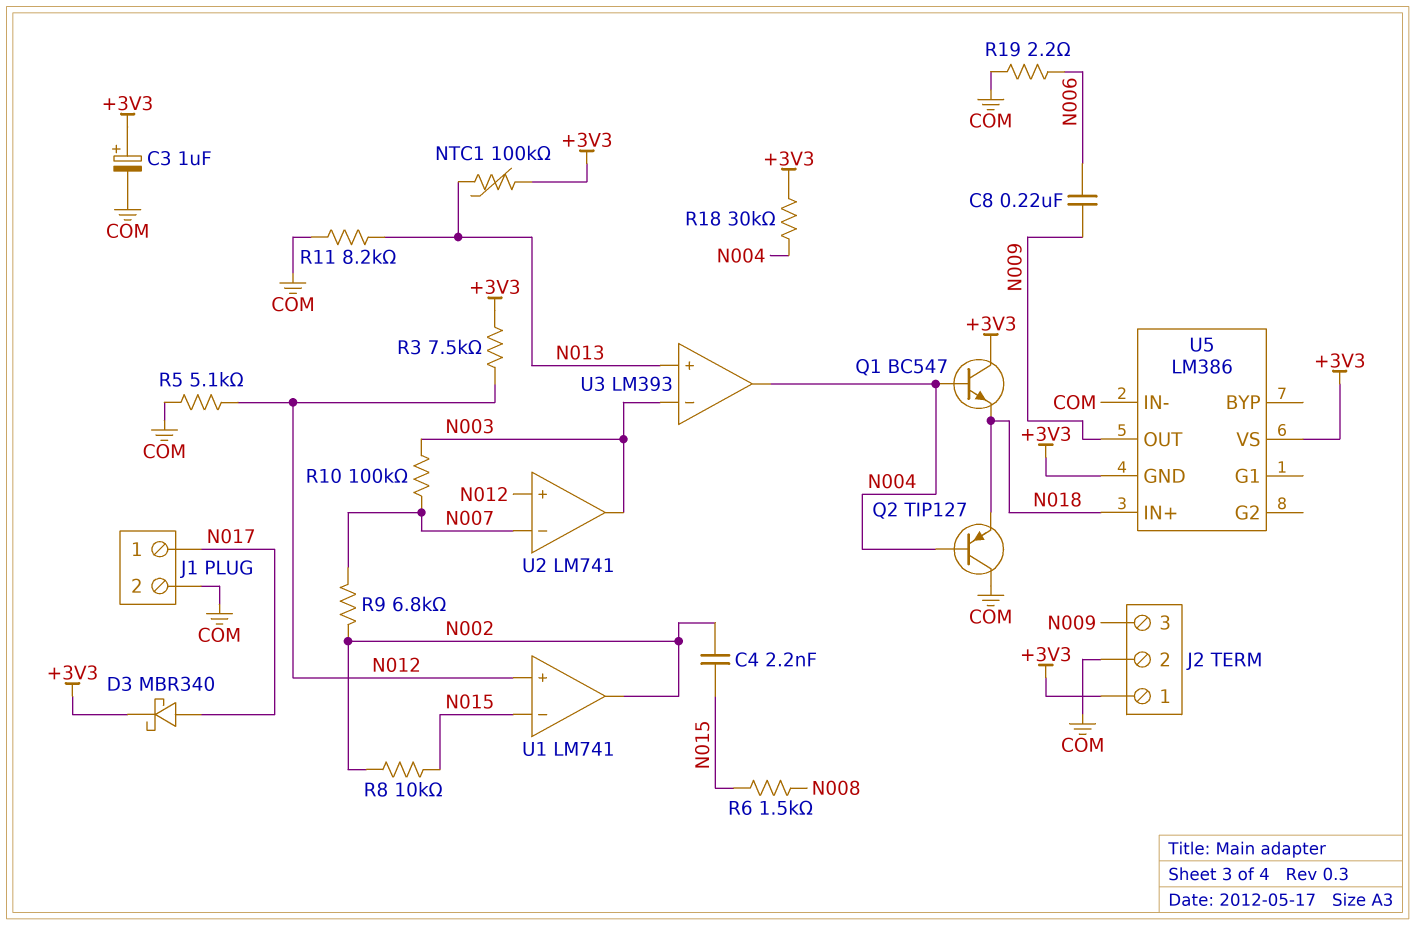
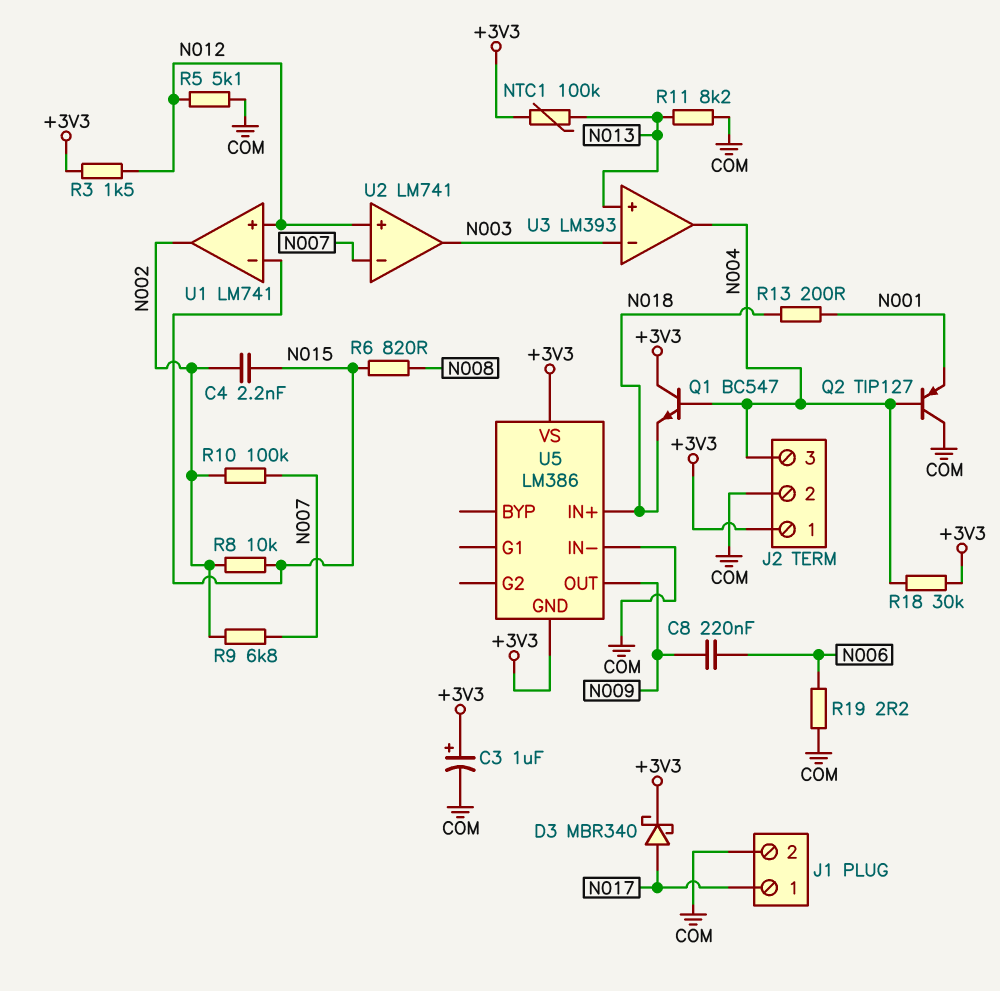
J2 pin 3: N009 -> N004
Q2: PNP TIP127 (B N004, C COM, E N018) -> PNP TIP127 (B N004, C COM, E N001)
R3: 7.5k (+3V3, N012) -> 1.5k (+3V3, N012)
R6: 1.5k (N008, N015) -> 820 (N008, N015)
R10: 100k (N003, N007) -> 100k (N002, N007)
R13: none -> 200 (N001, N018)

